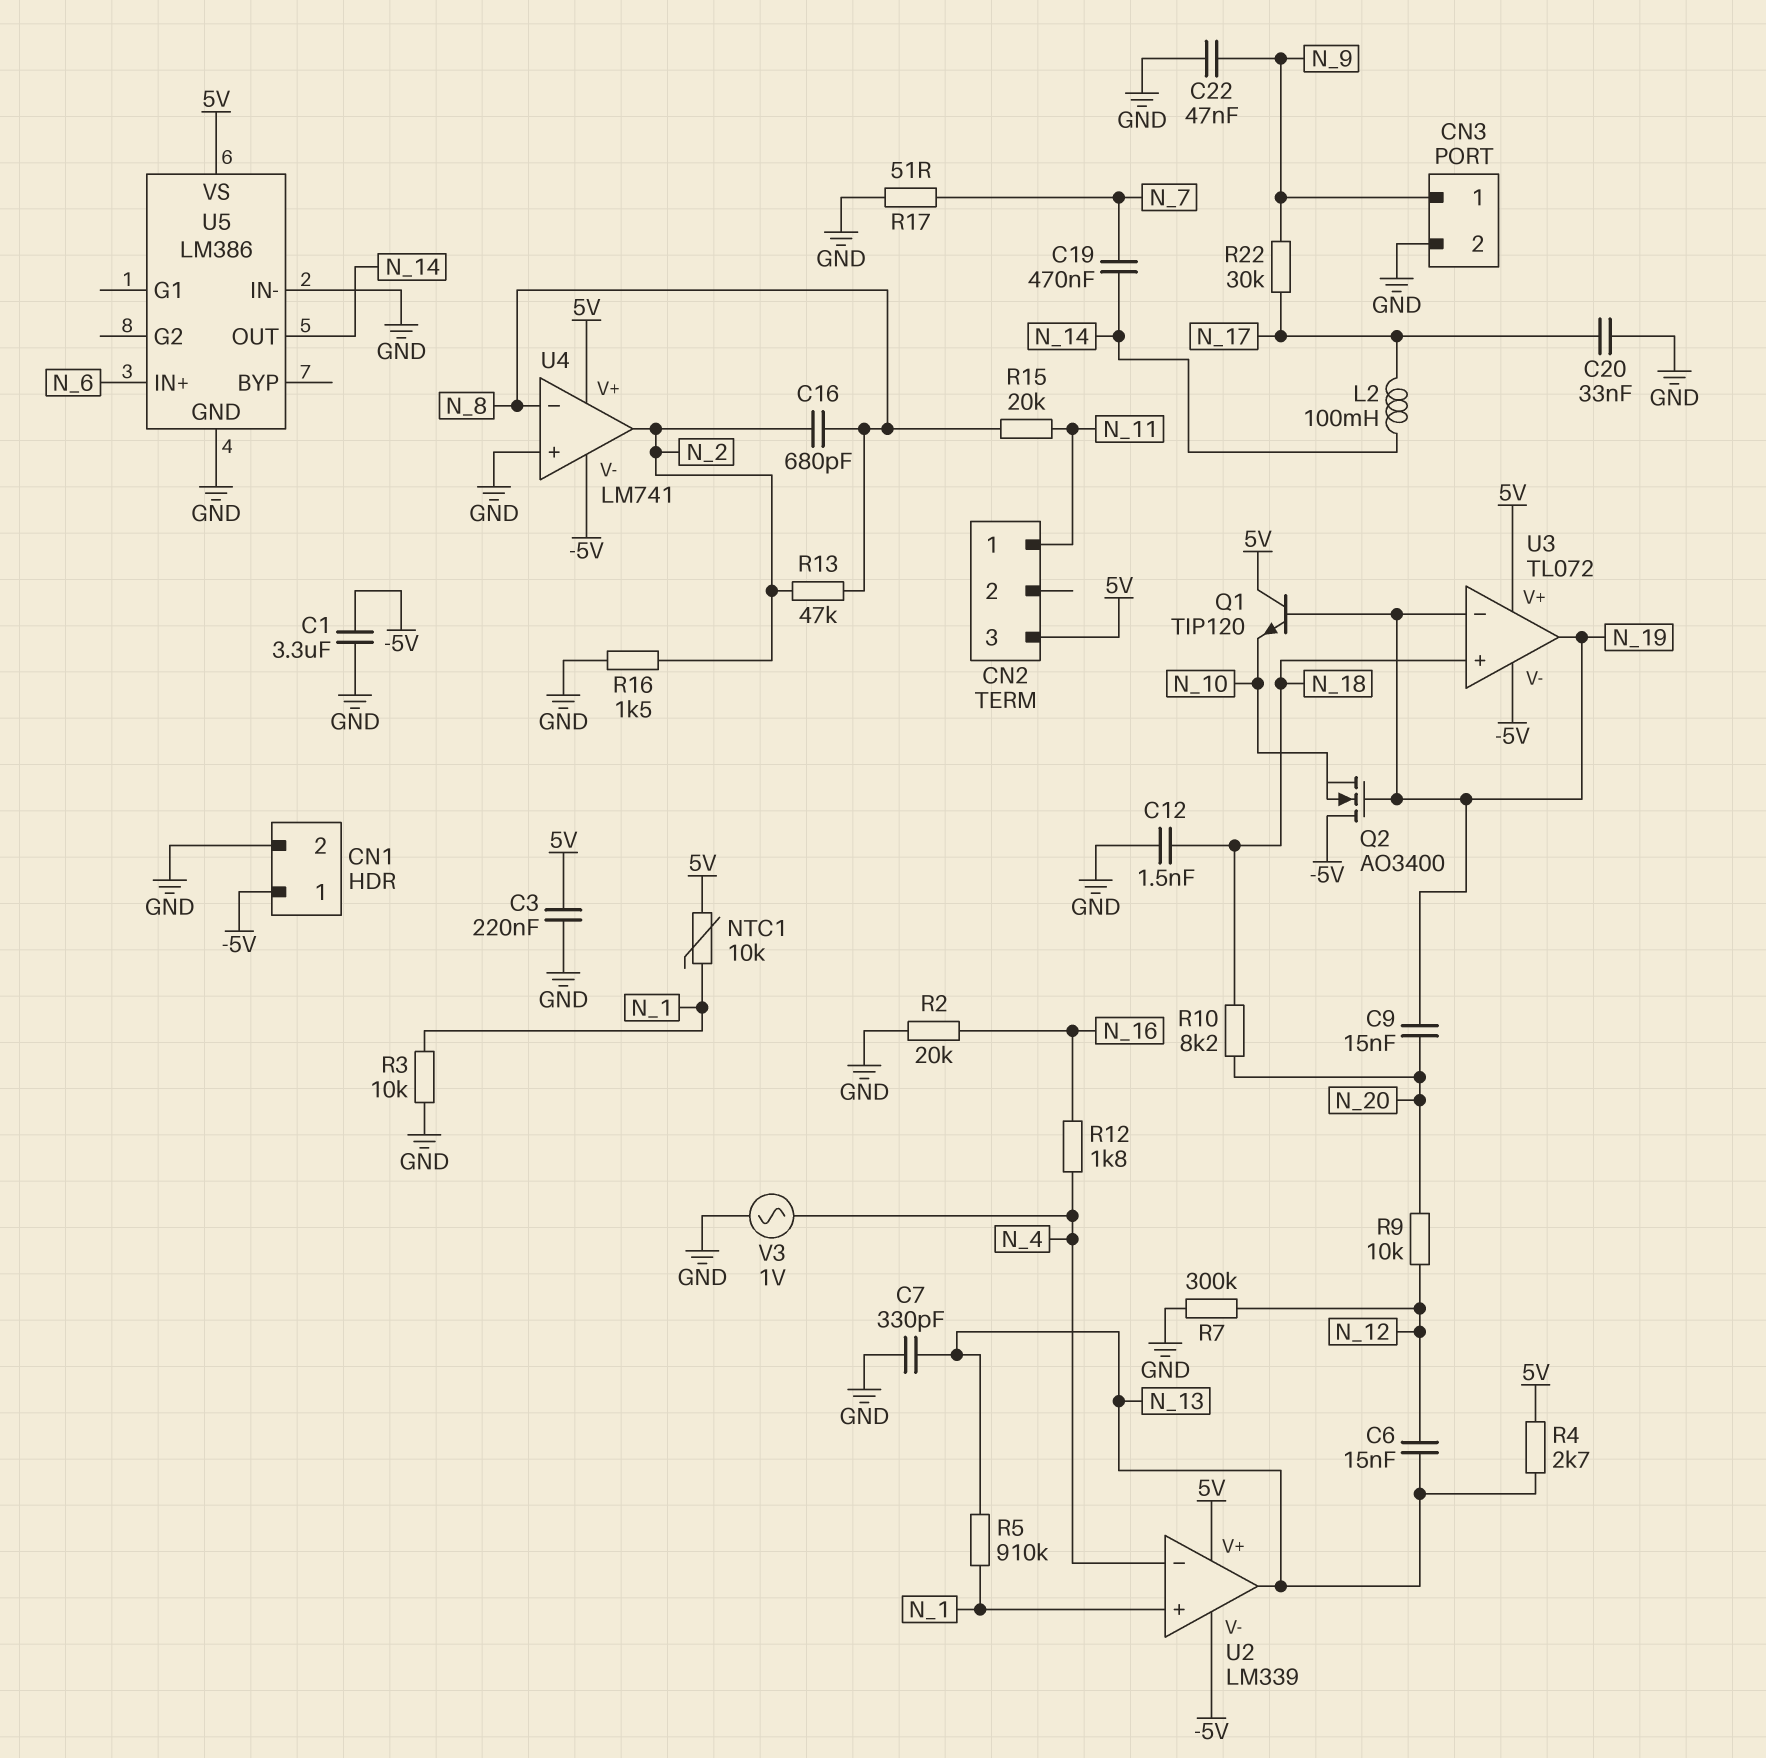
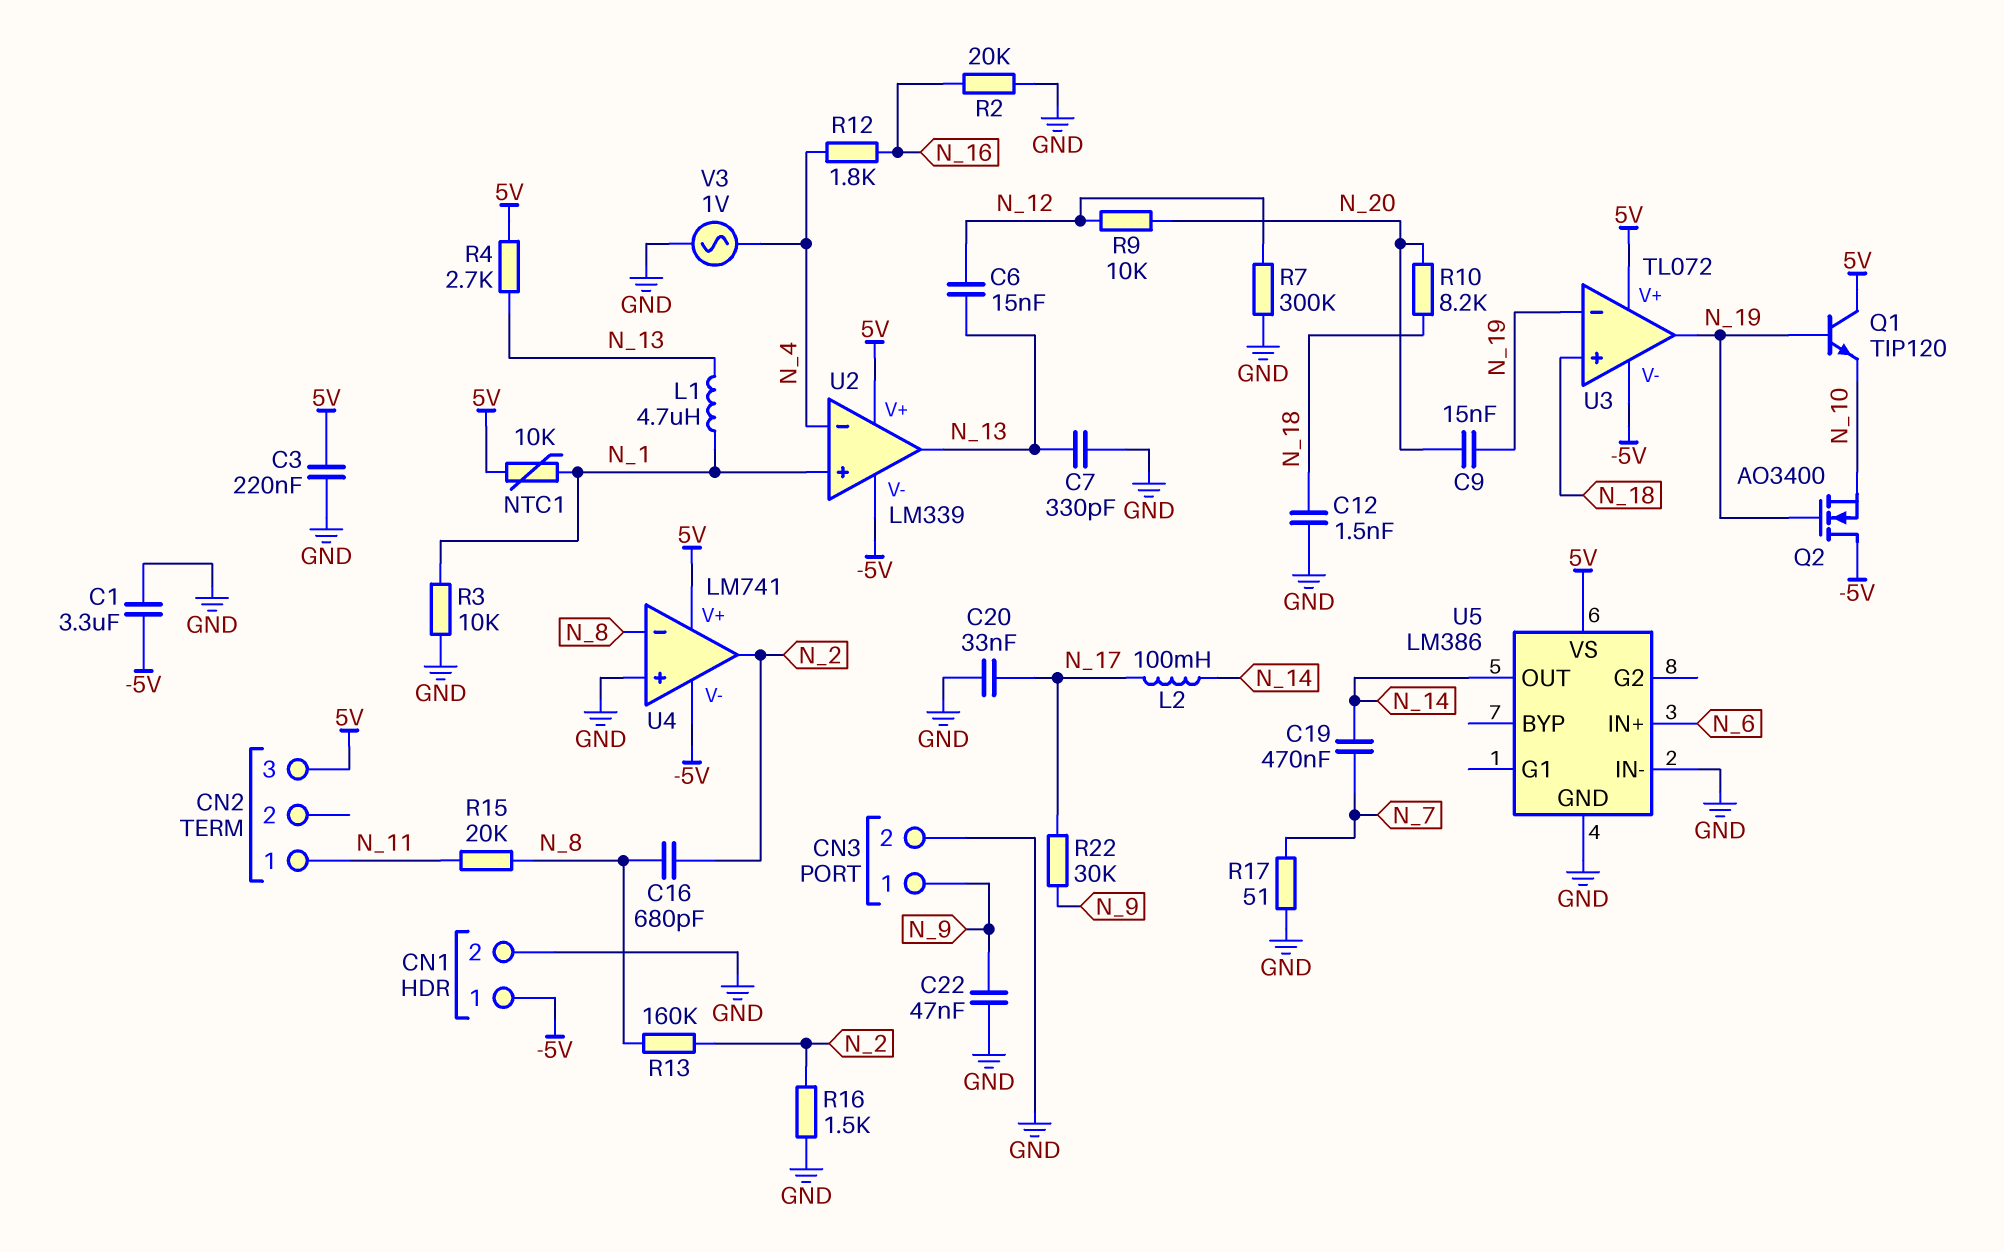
L1: none -> 4.7uH (N_1, N_13)
R5: 910k (N_1, N_13) -> none
R13: 47k (N_2, N_8) -> 160k (N_2, N_8)

